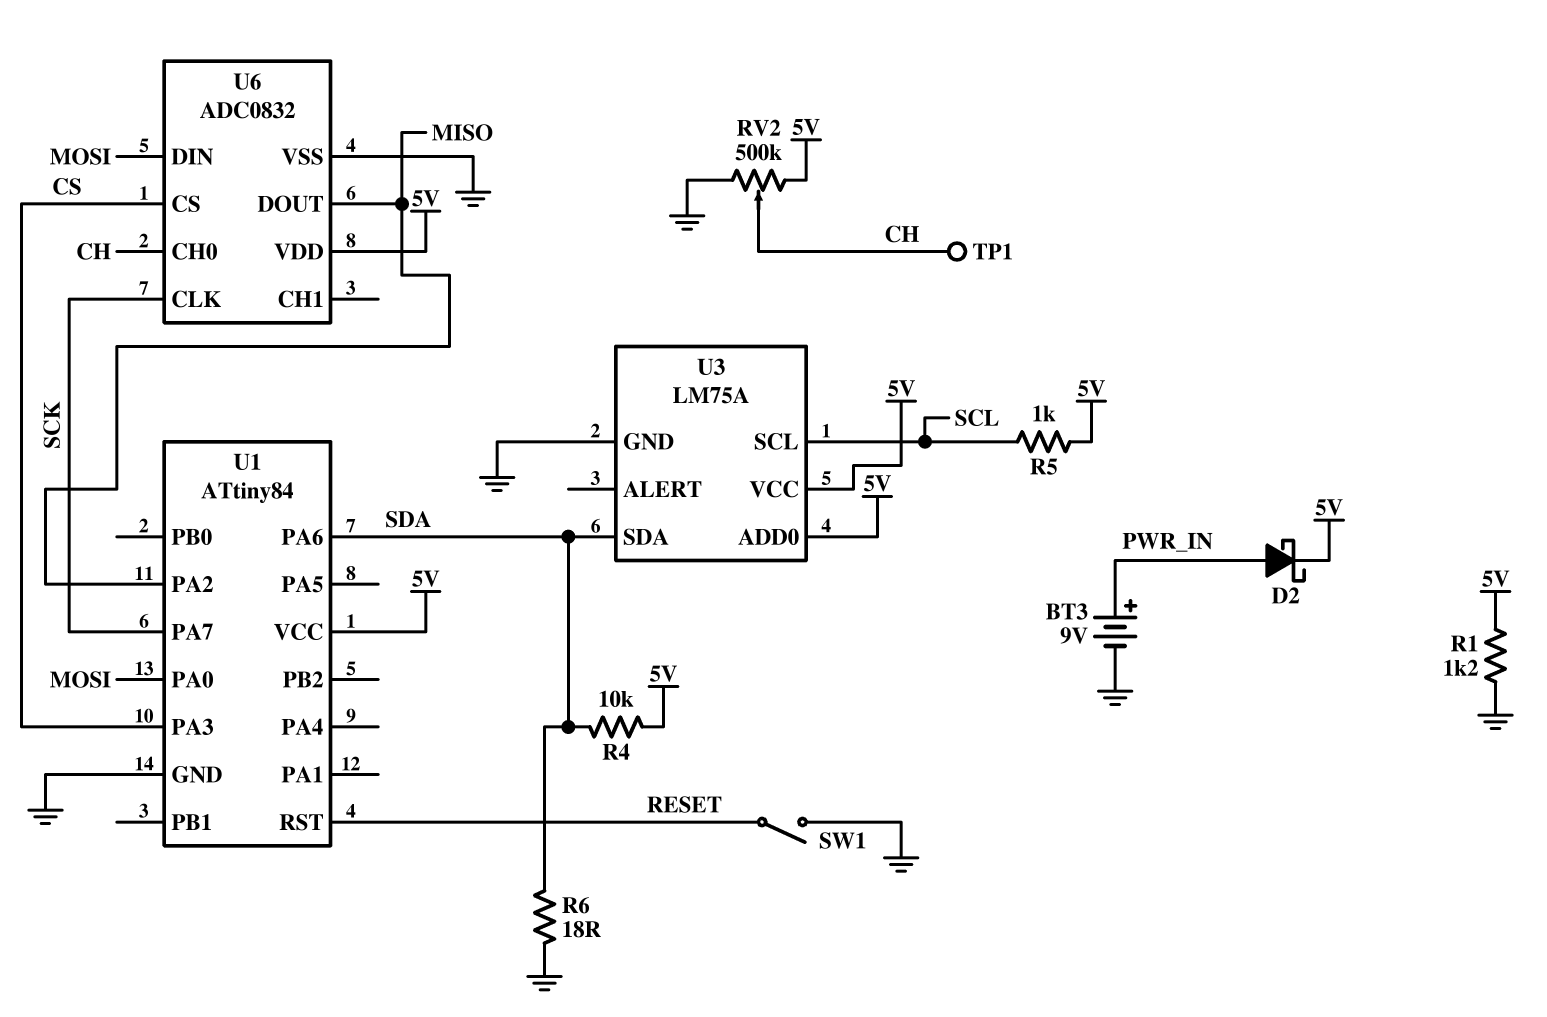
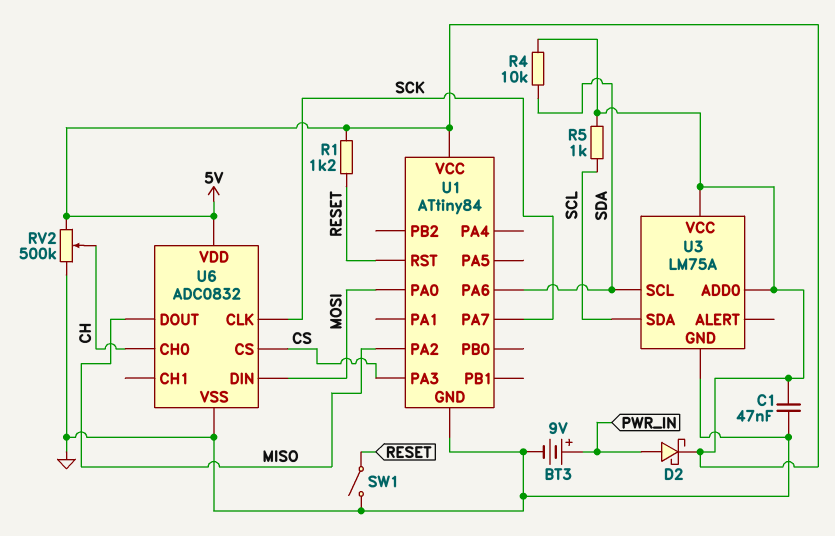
C1: none -> 47nF (5V, GND)
R1: 1.2k (5V, GND) -> 1.2k (5V, RESET)
R6: 18 (GND, SDA) -> none
TP1: test point (CH) -> none
U3 pin SCL: SCL -> SDA
U3 pin SDA: SDA -> SCL

